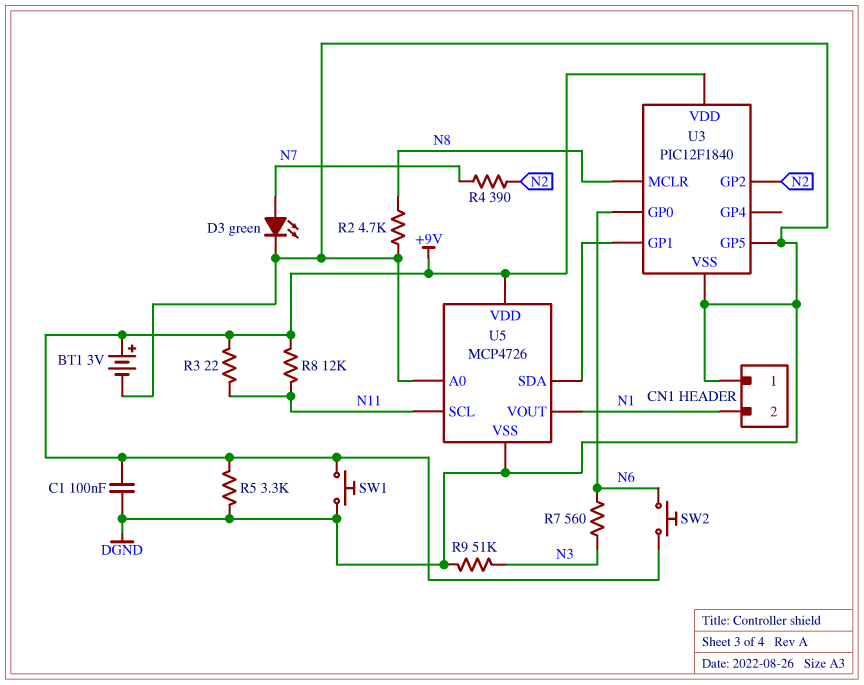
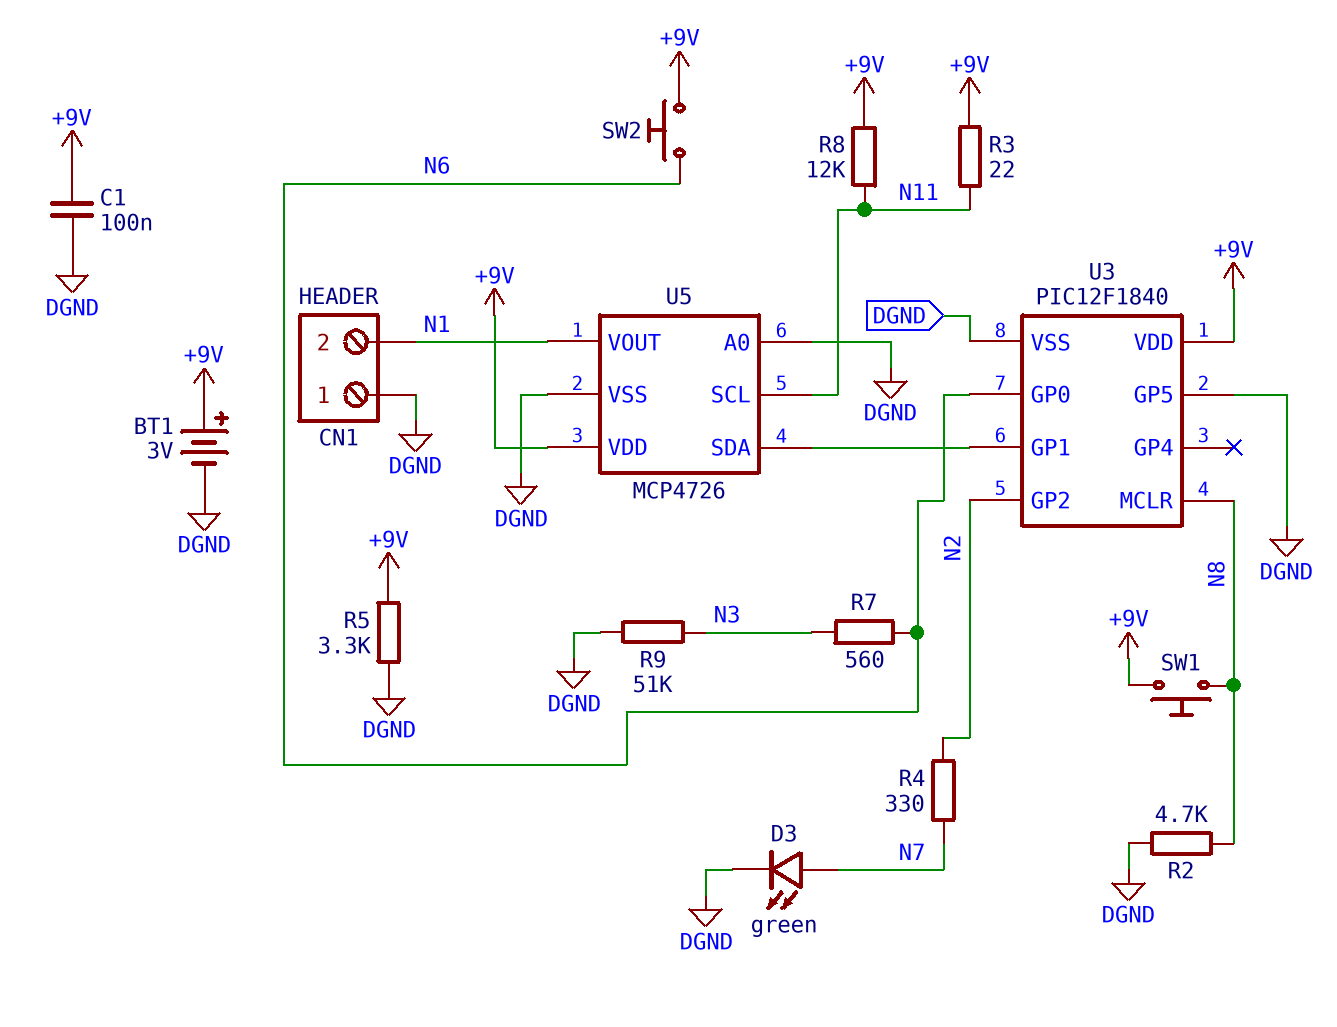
R4: 390 (N2, N7) -> 330 (N2, N7)
SW1: button (+9V, DGND) -> button (+9V, N8)

